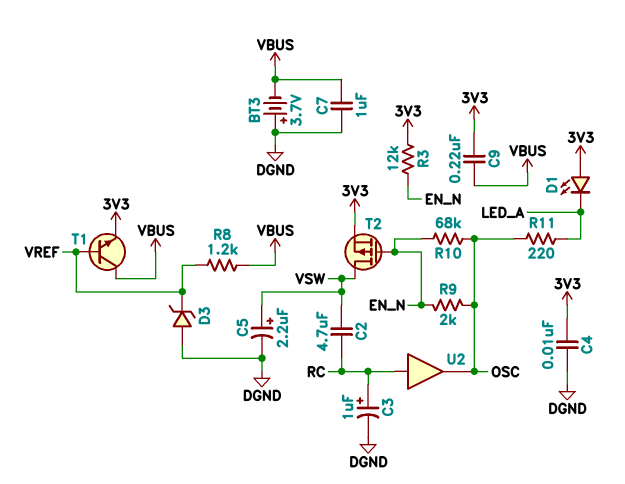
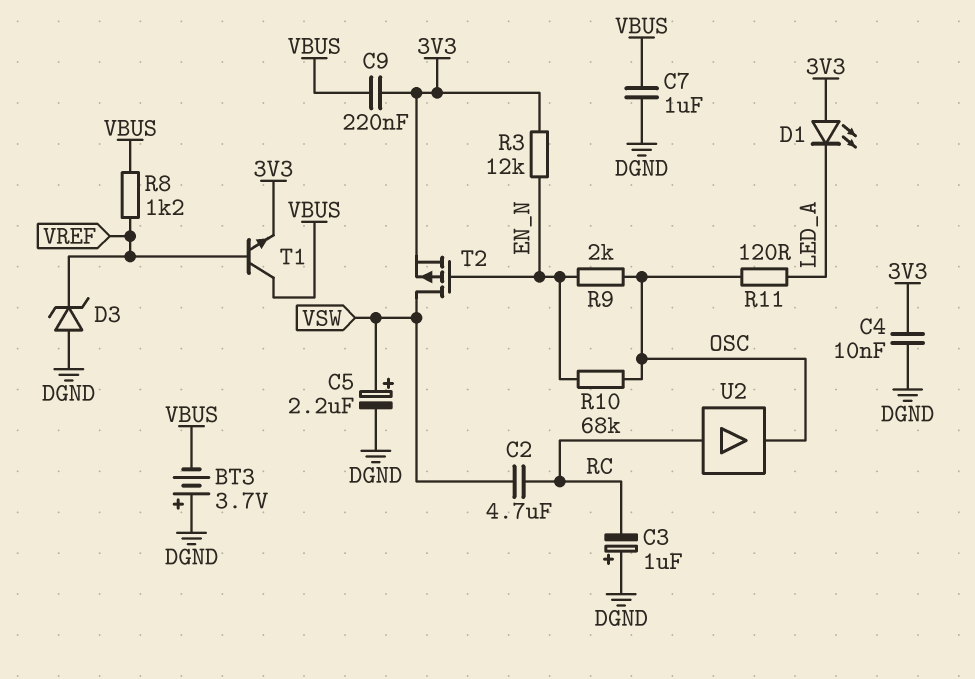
C3: 1uF (plus RC, minus DGND) -> 1uF (plus DGND, minus RC)
R11: 220 (LED_A, OSC) -> 120 (LED_A, OSC)

